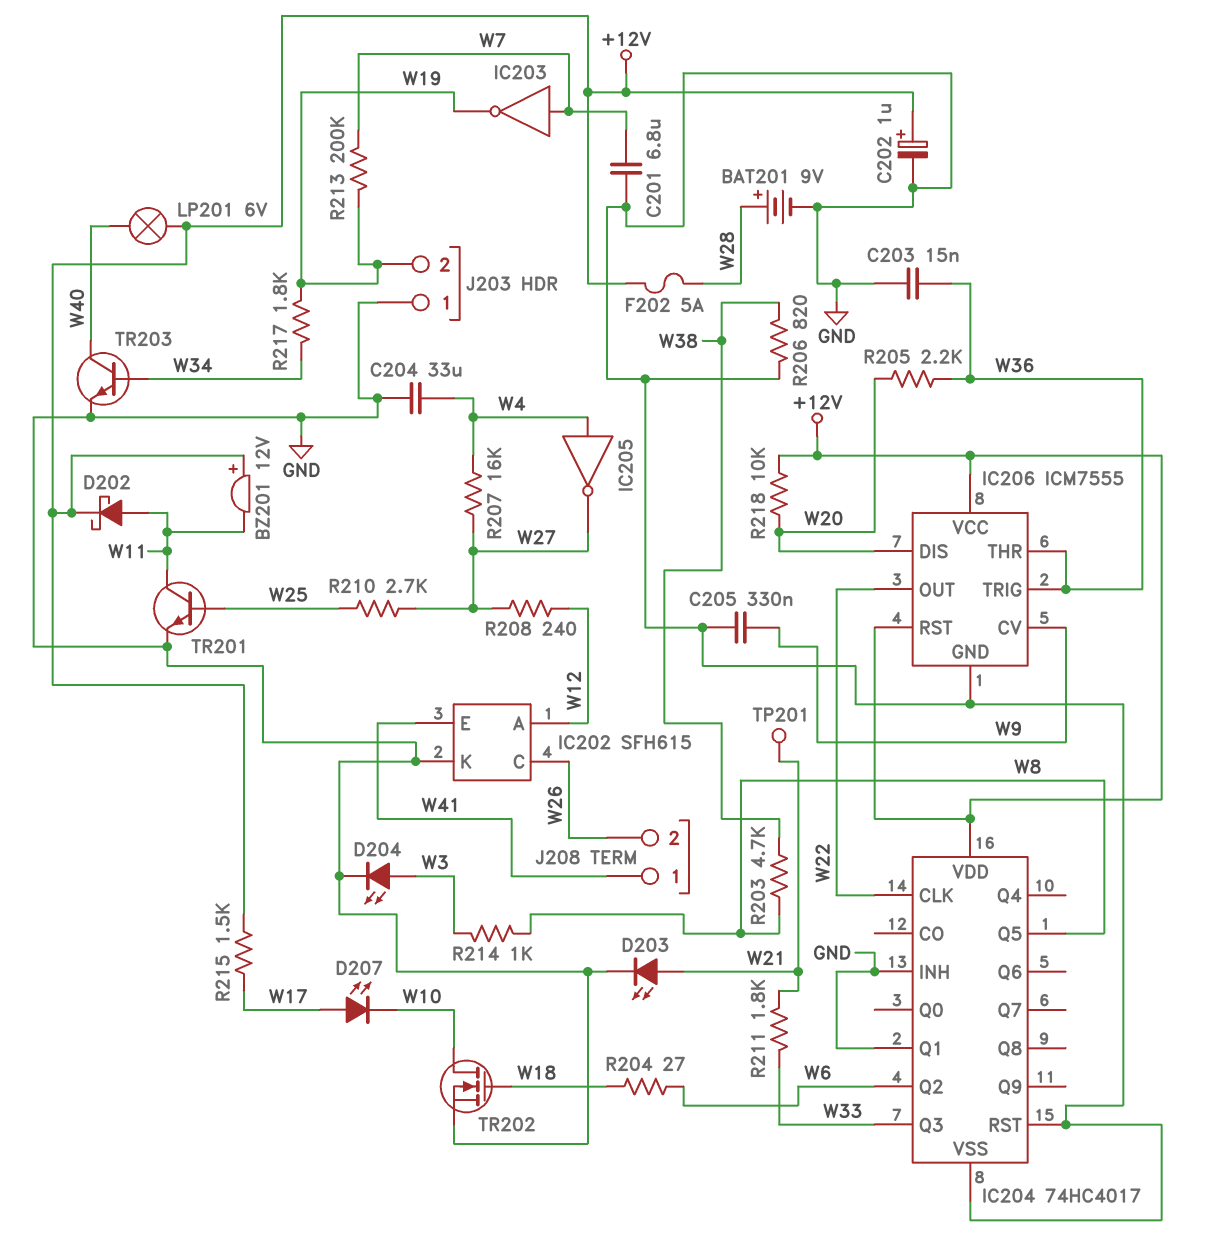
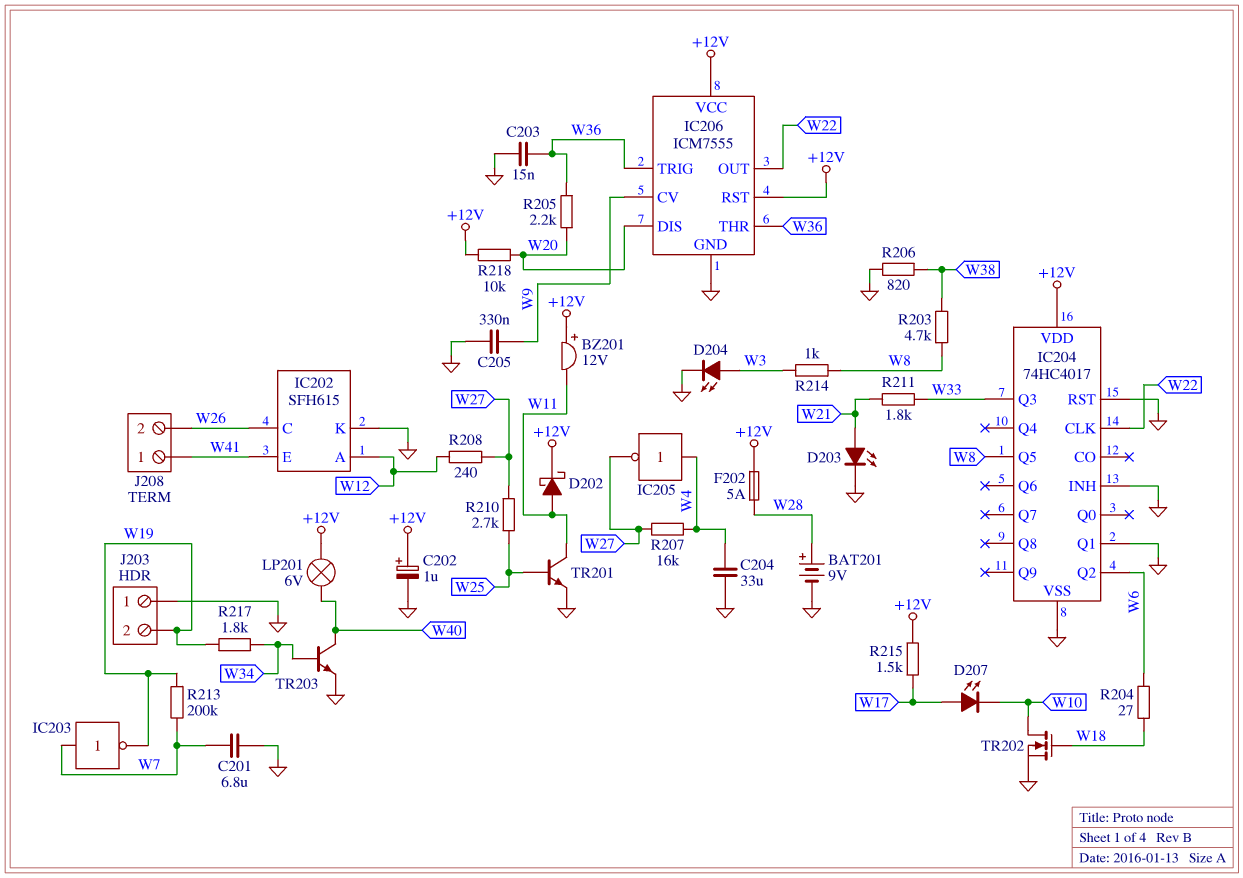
TP201: test point (W21) -> none

